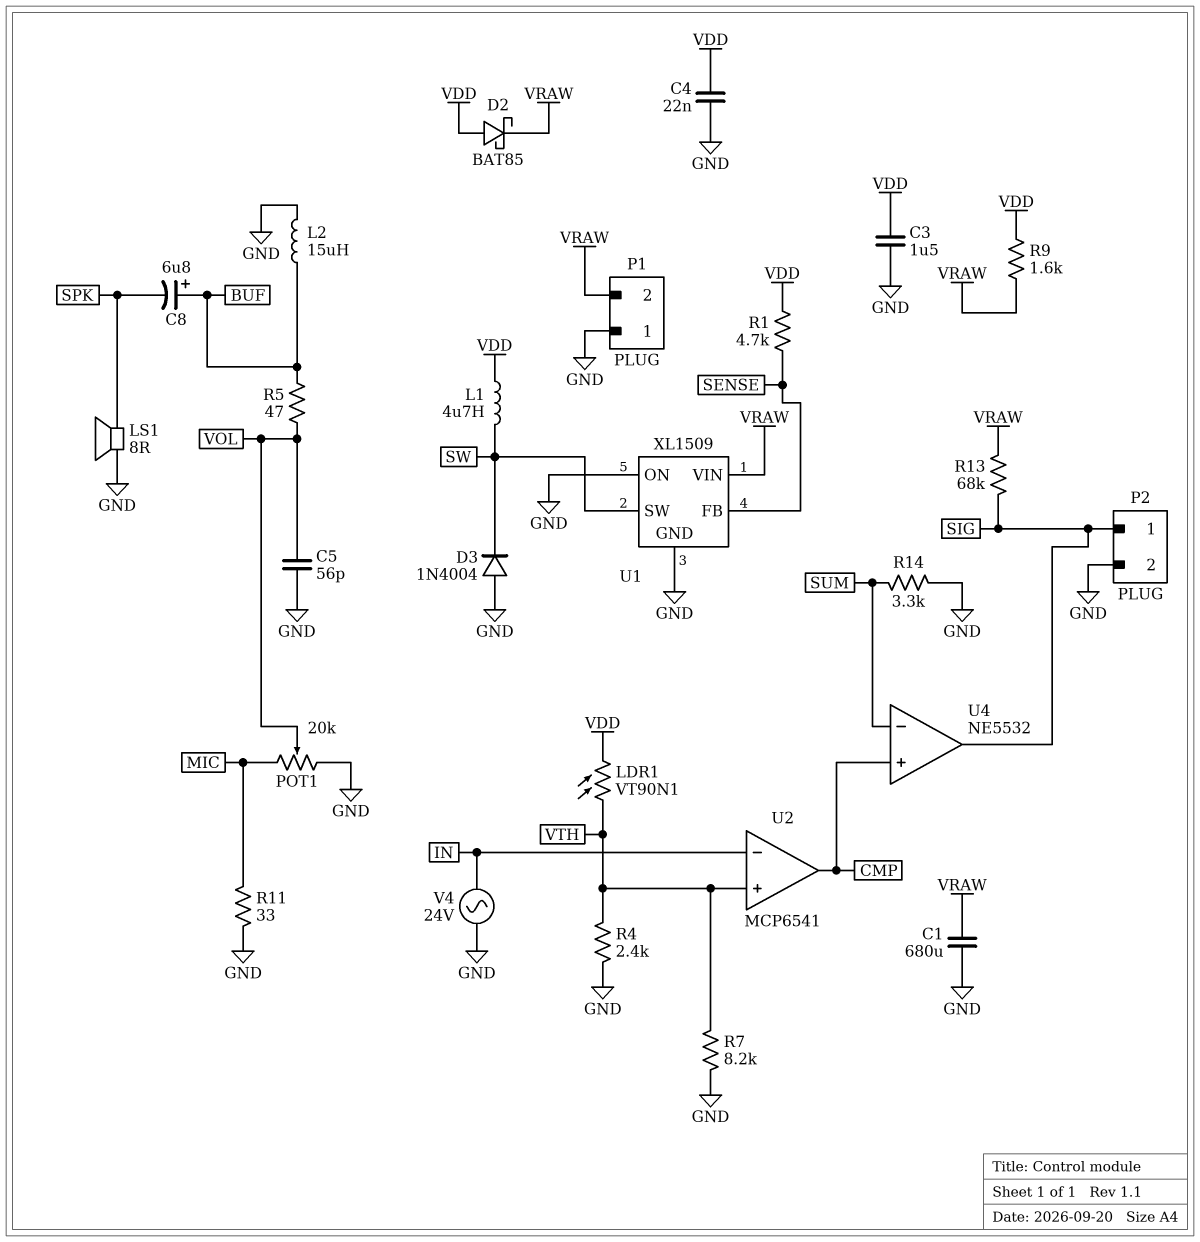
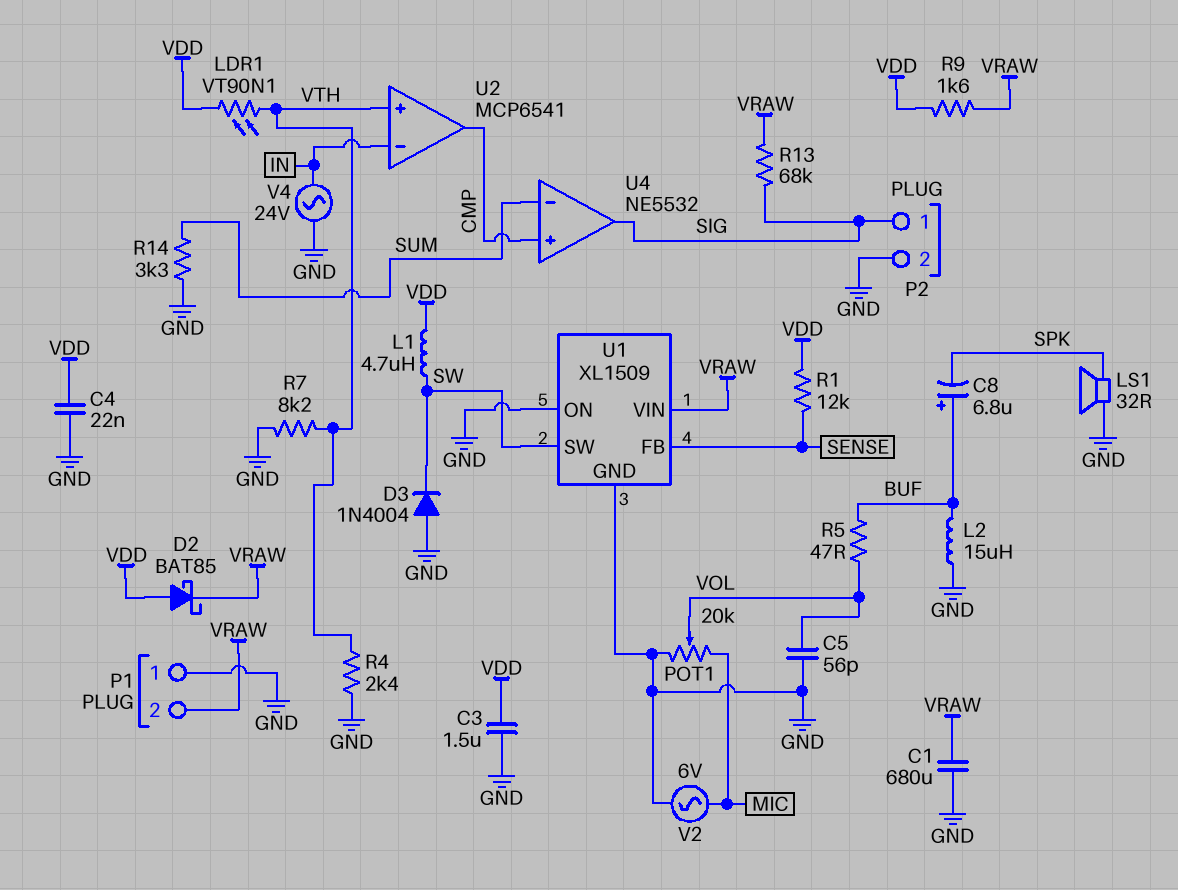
LS1: speaker 8R (GND, SPK) -> speaker 32R (GND, SPK)
R1: 4.7k (SENSE, VDD) -> 12k (SENSE, VDD)
R11: 33 (GND, MIC) -> none
V2: none -> AC 6V (GND, MIC)

